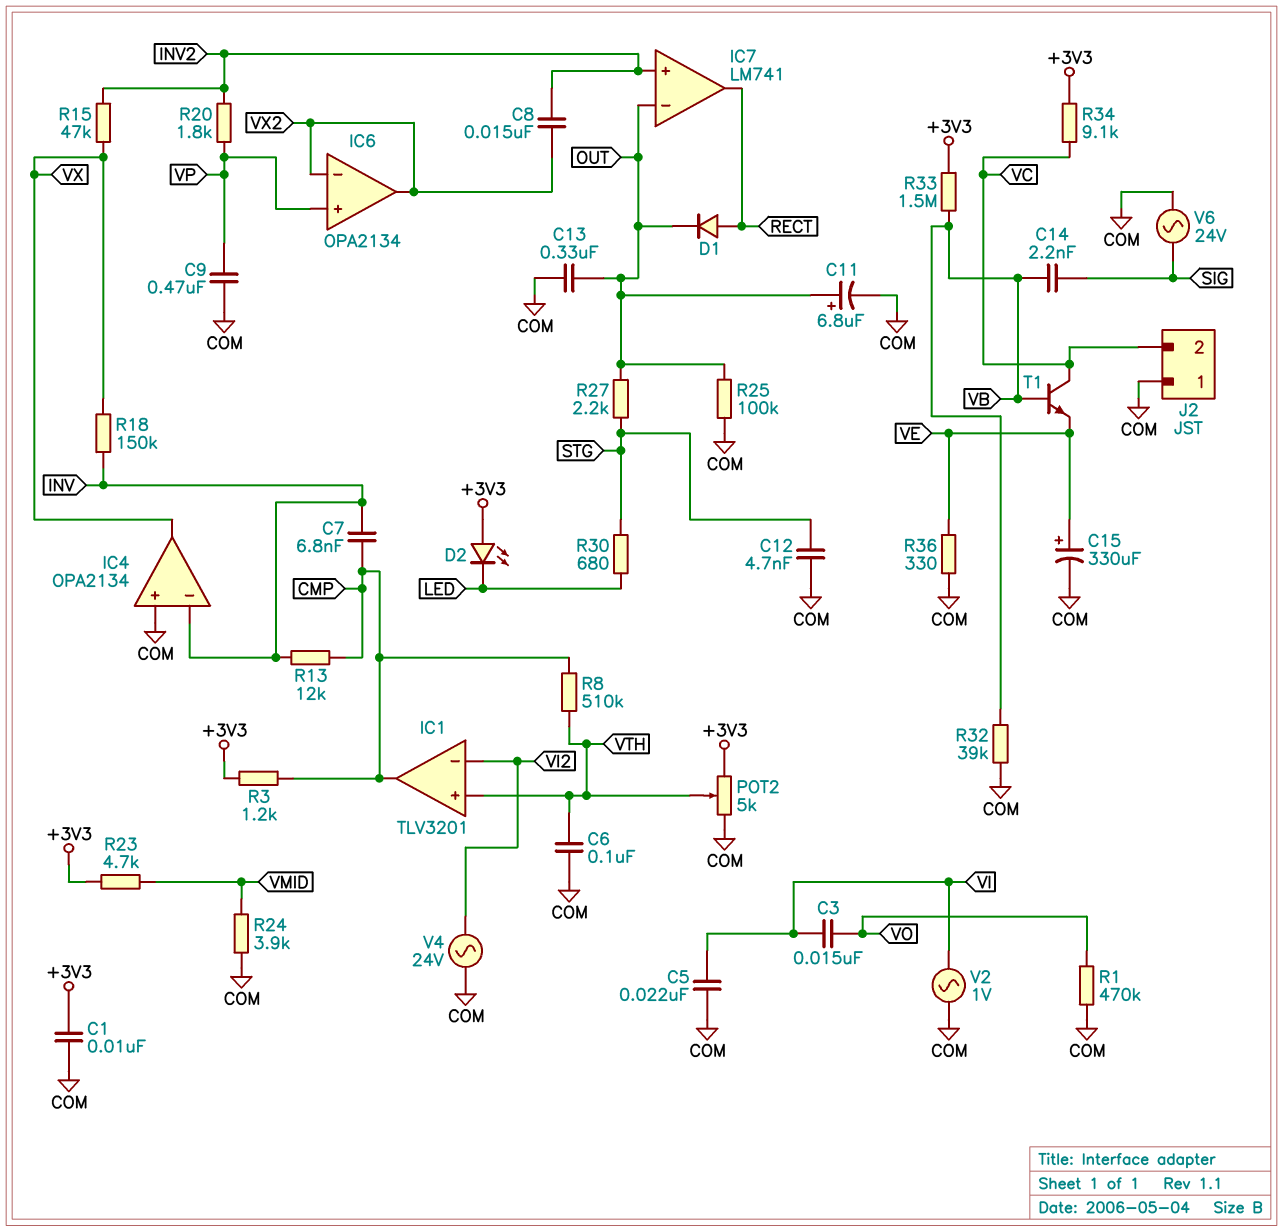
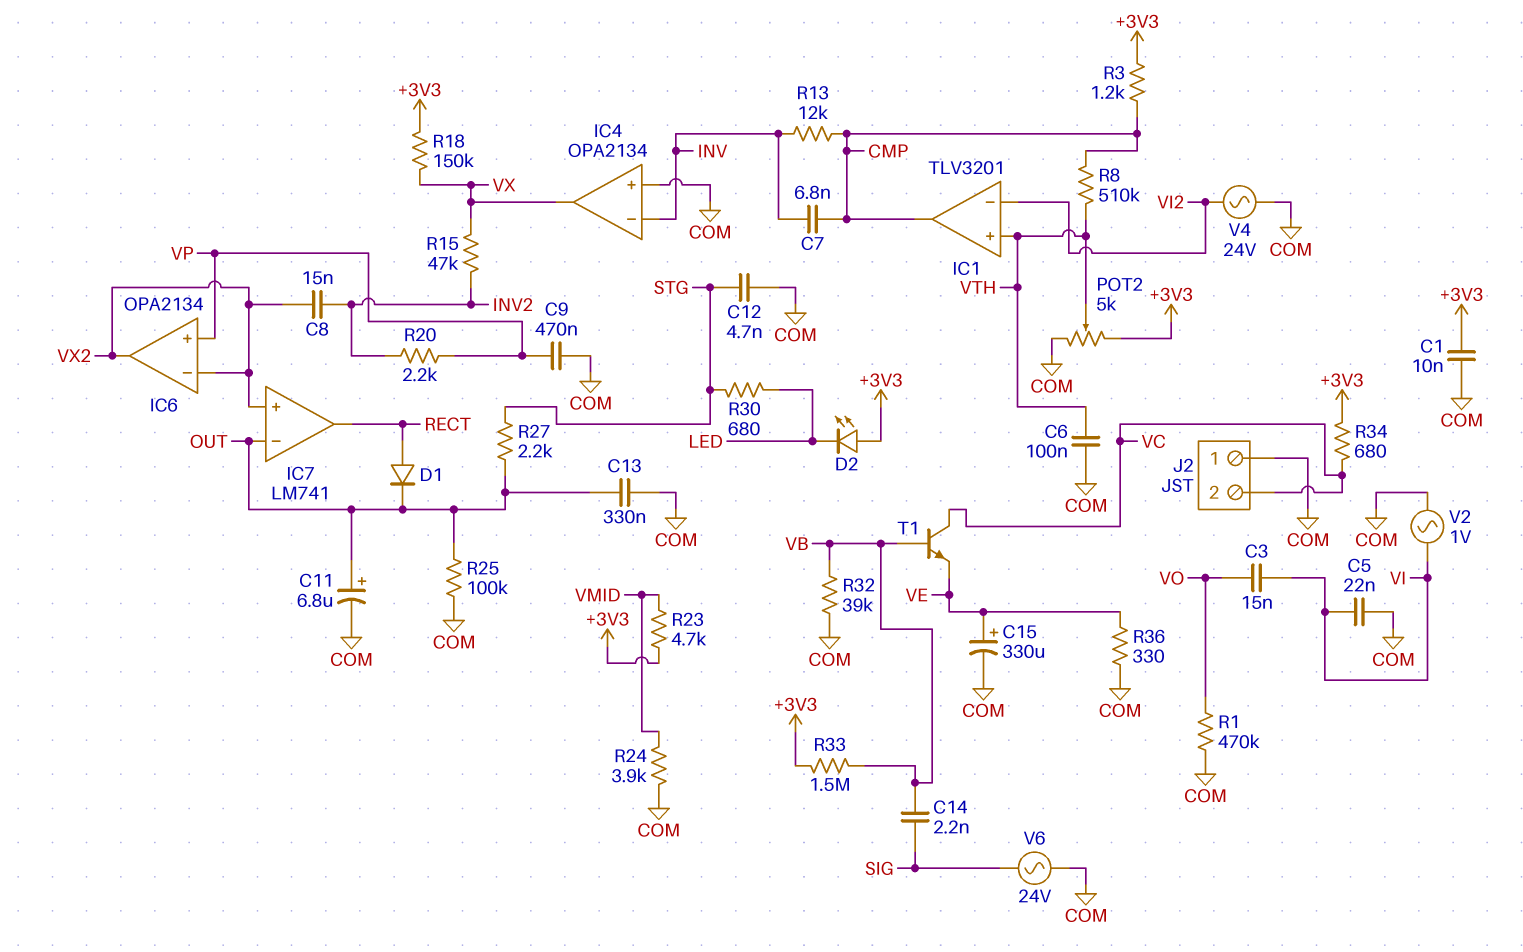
IC7 pin in+: INV2 -> VX2
R18: 150k (INV, VX) -> 150k (+3V3, VX)
R20: 1.8k (INV2, VP) -> 2.2k (INV2, VP)
R34: 9.1k (+3V3, VC) -> 680 (+3V3, VC)

